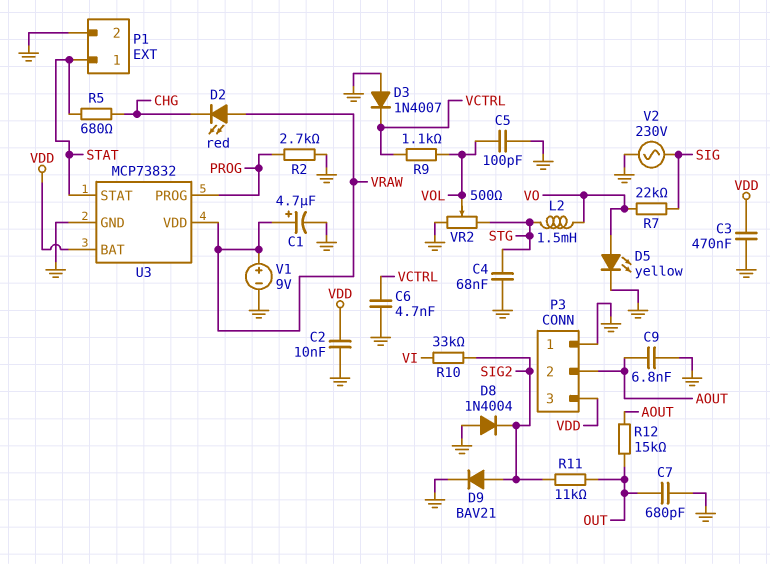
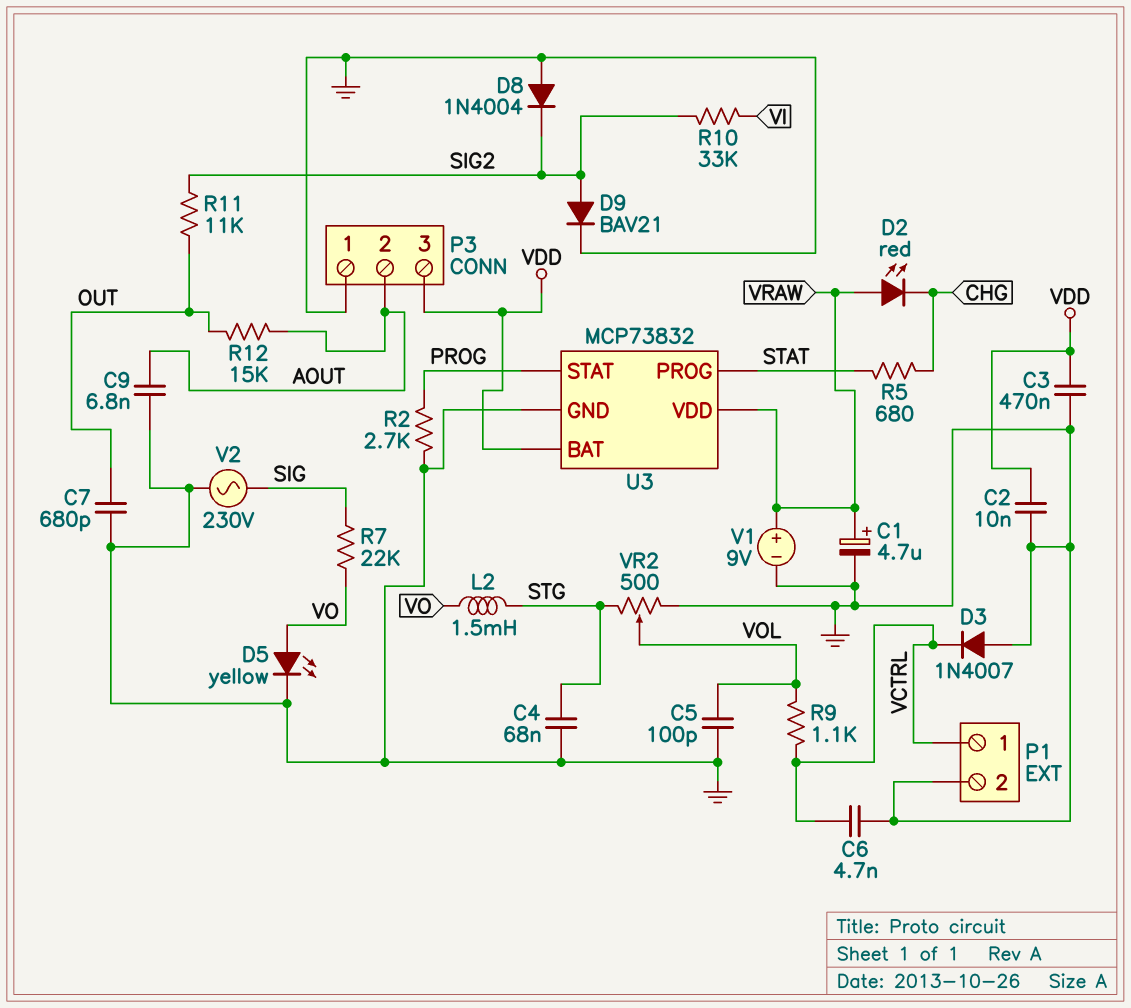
P1 pin 1: STAT -> VCTRL
U3 pin PROG: PROG -> STAT
U3 pin STAT: STAT -> PROG

